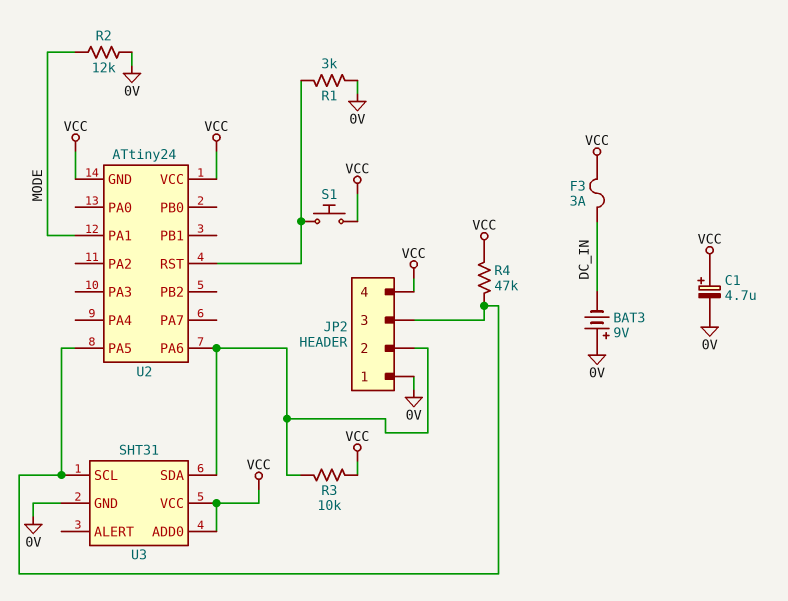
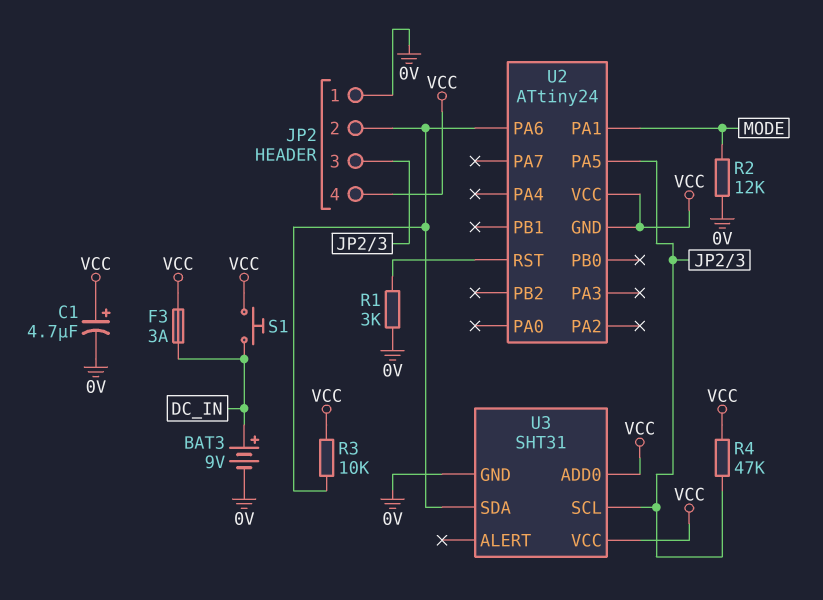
BAT3: 9V (plus 0V, minus DC_IN) -> 9V (plus DC_IN, minus 0V)
S1: button (U2/RST, VCC) -> button (DC_IN, VCC)

